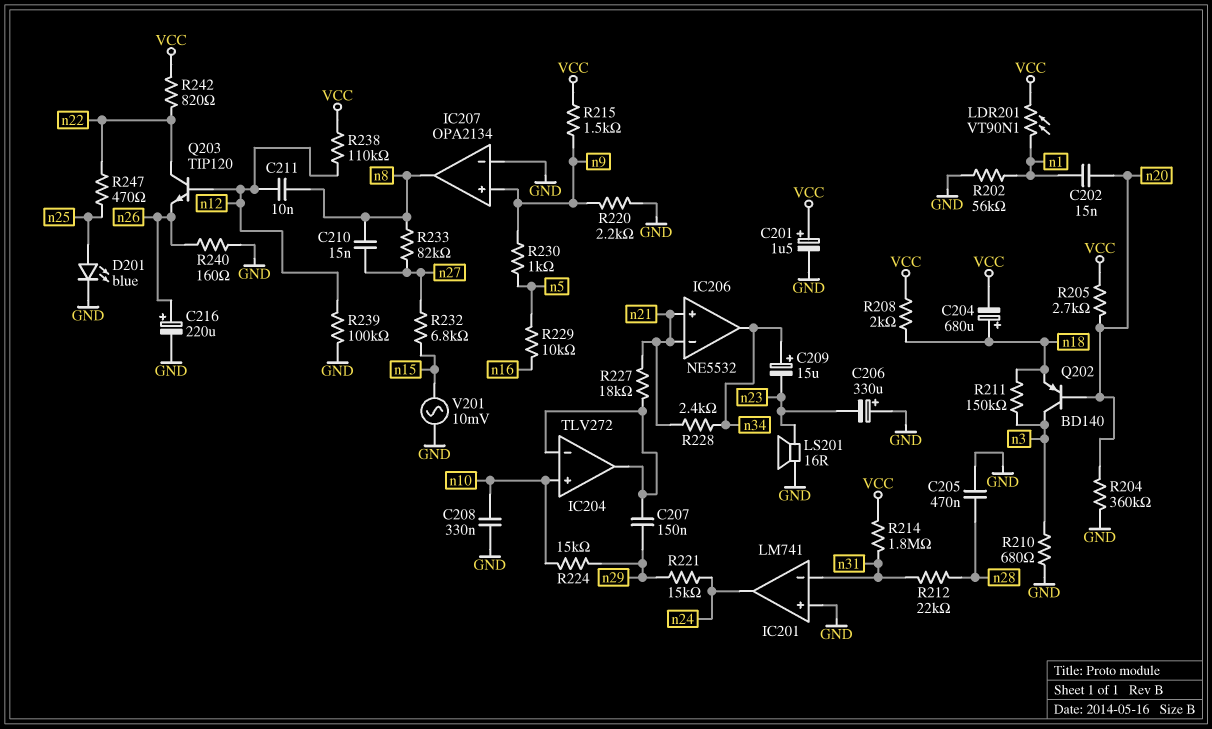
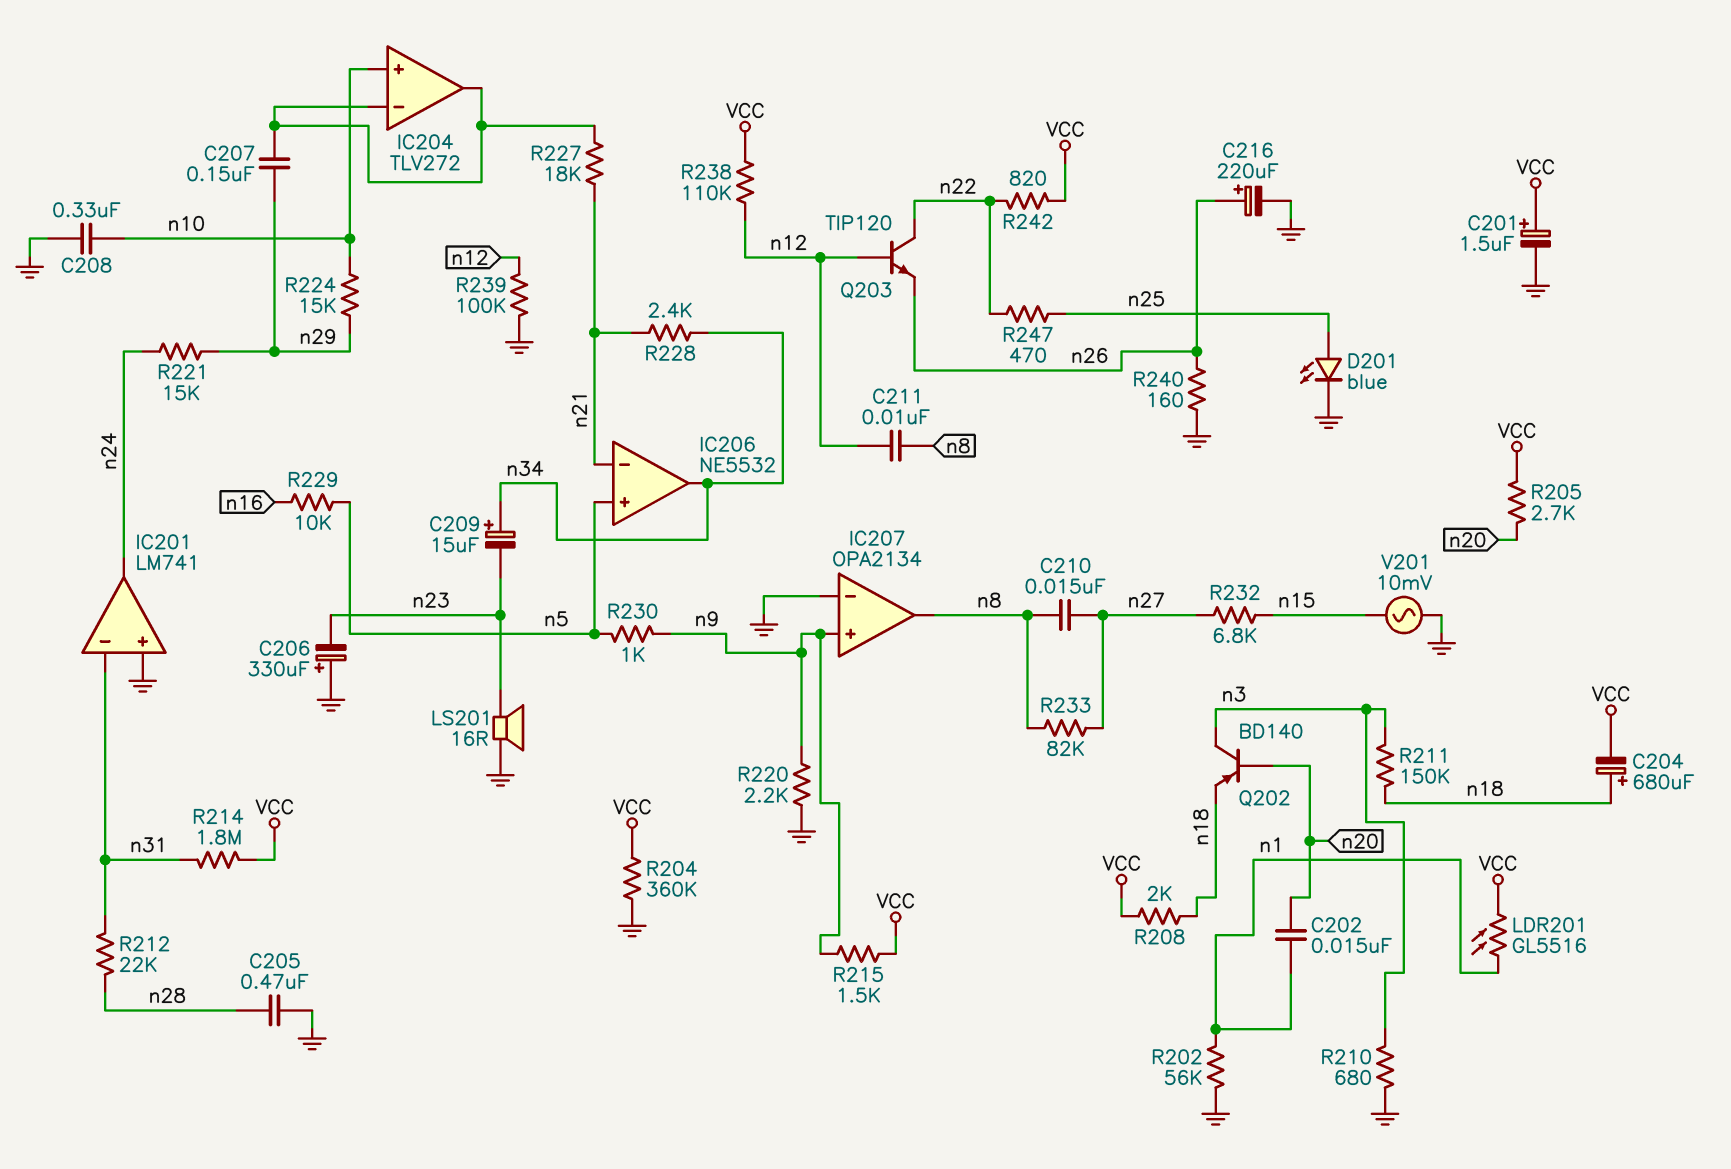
IC206 pin in+: n21 -> n5
LDR201: VT90N1 (VCC, n1) -> GL5516 (VCC, n1)
R204: 360k (GND, n20) -> 360k (GND, VCC)

